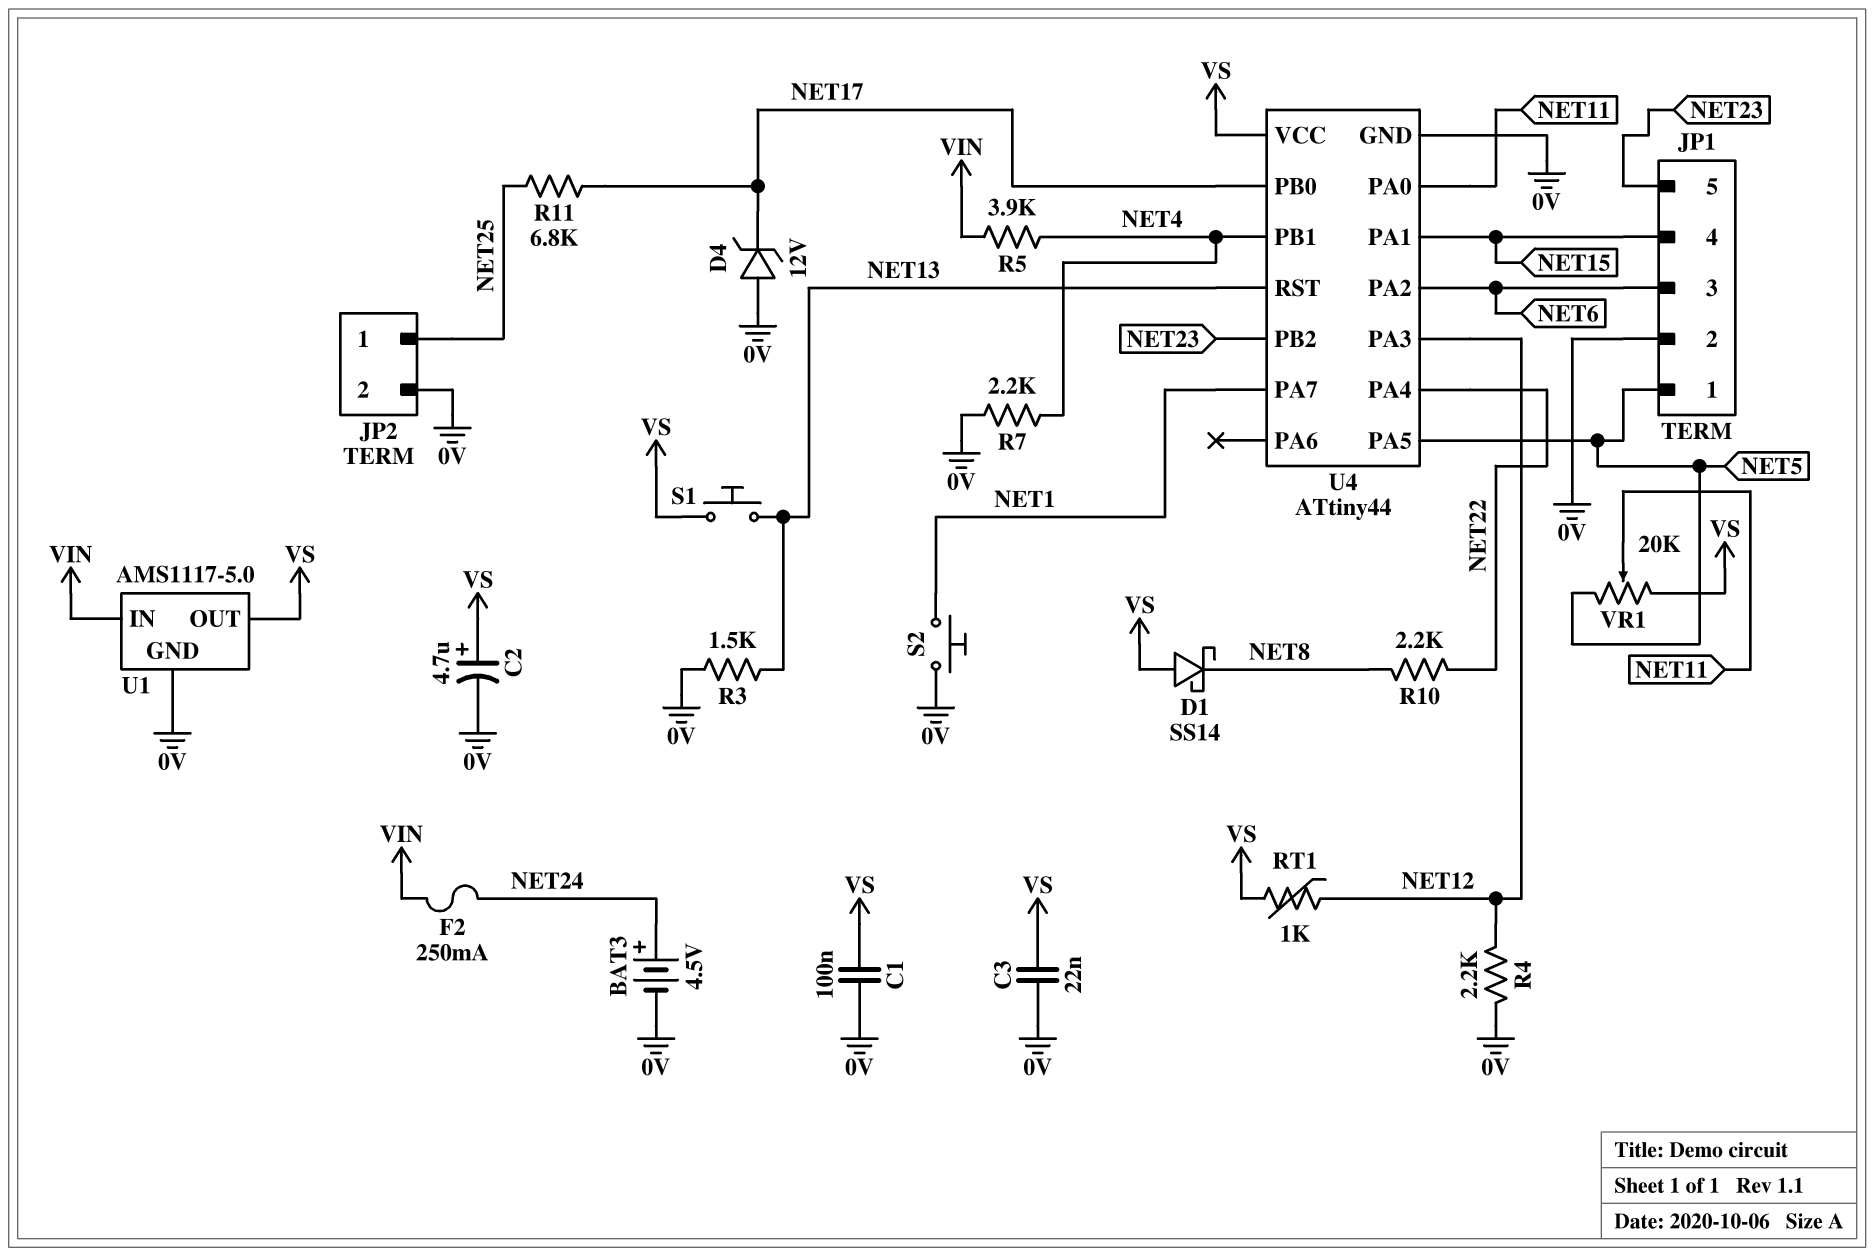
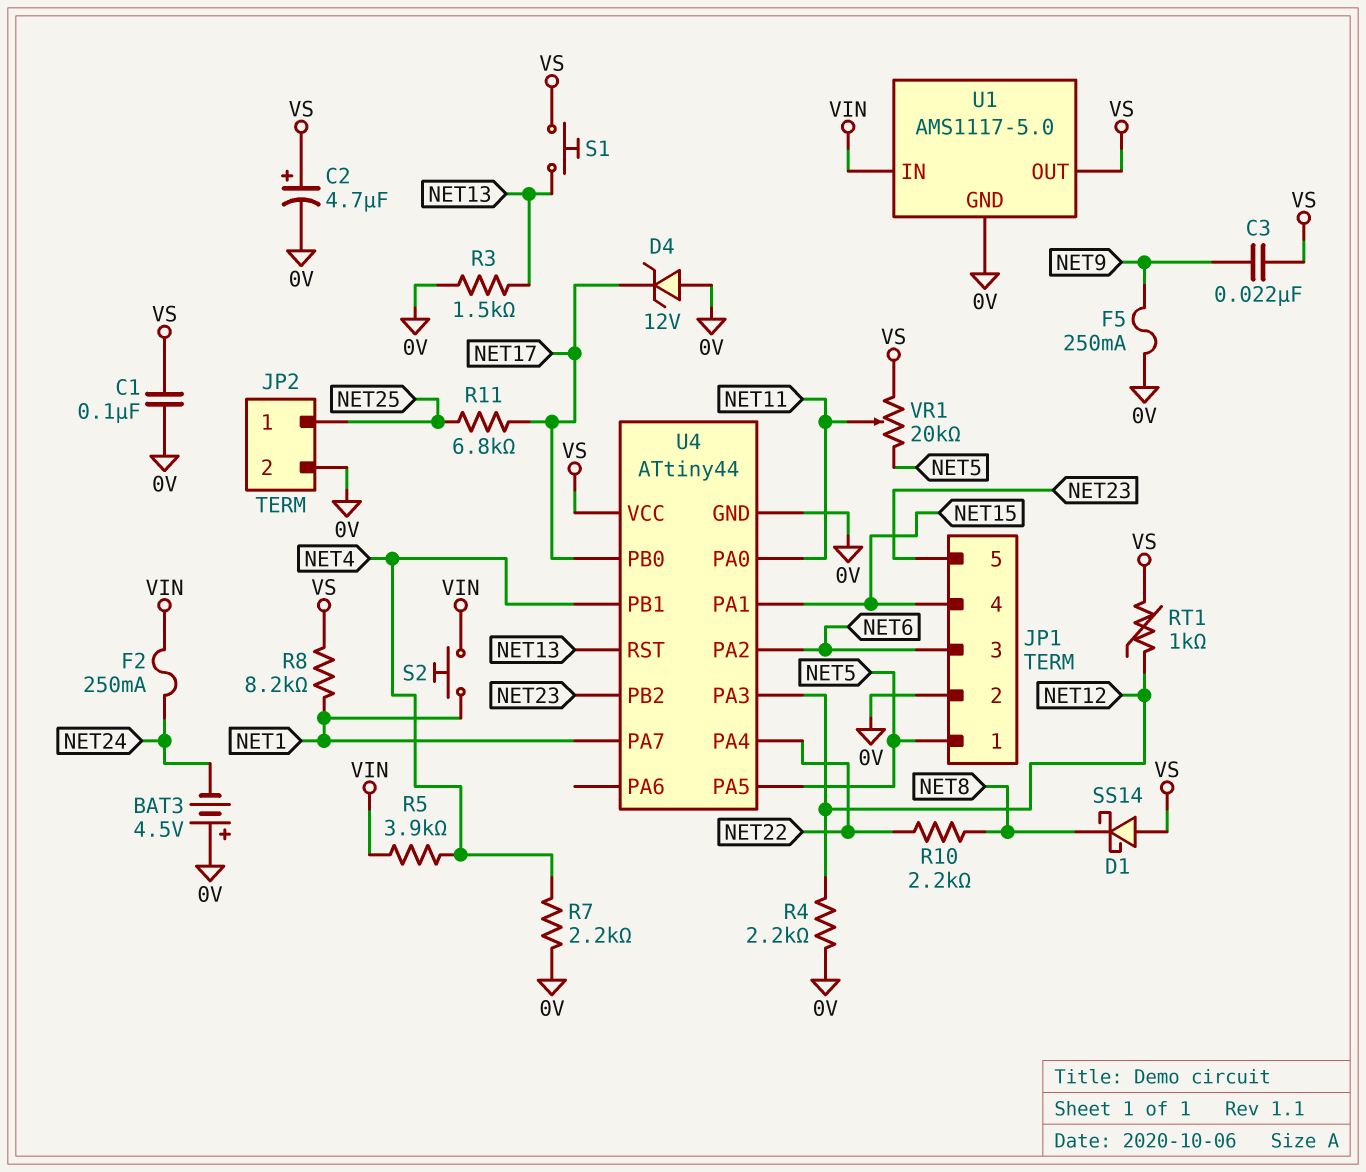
BAT3: 4.5V (plus NET24, minus 0V) -> 4.5V (plus 0V, minus NET24)
C3: 22nF (0V, VS) -> 22nF (NET9, VS)
F5: none -> 250mA (0V, NET9)
R8: none -> 8.2k (NET1, VS)
S2: button (0V, NET1) -> button (NET1, VIN)

